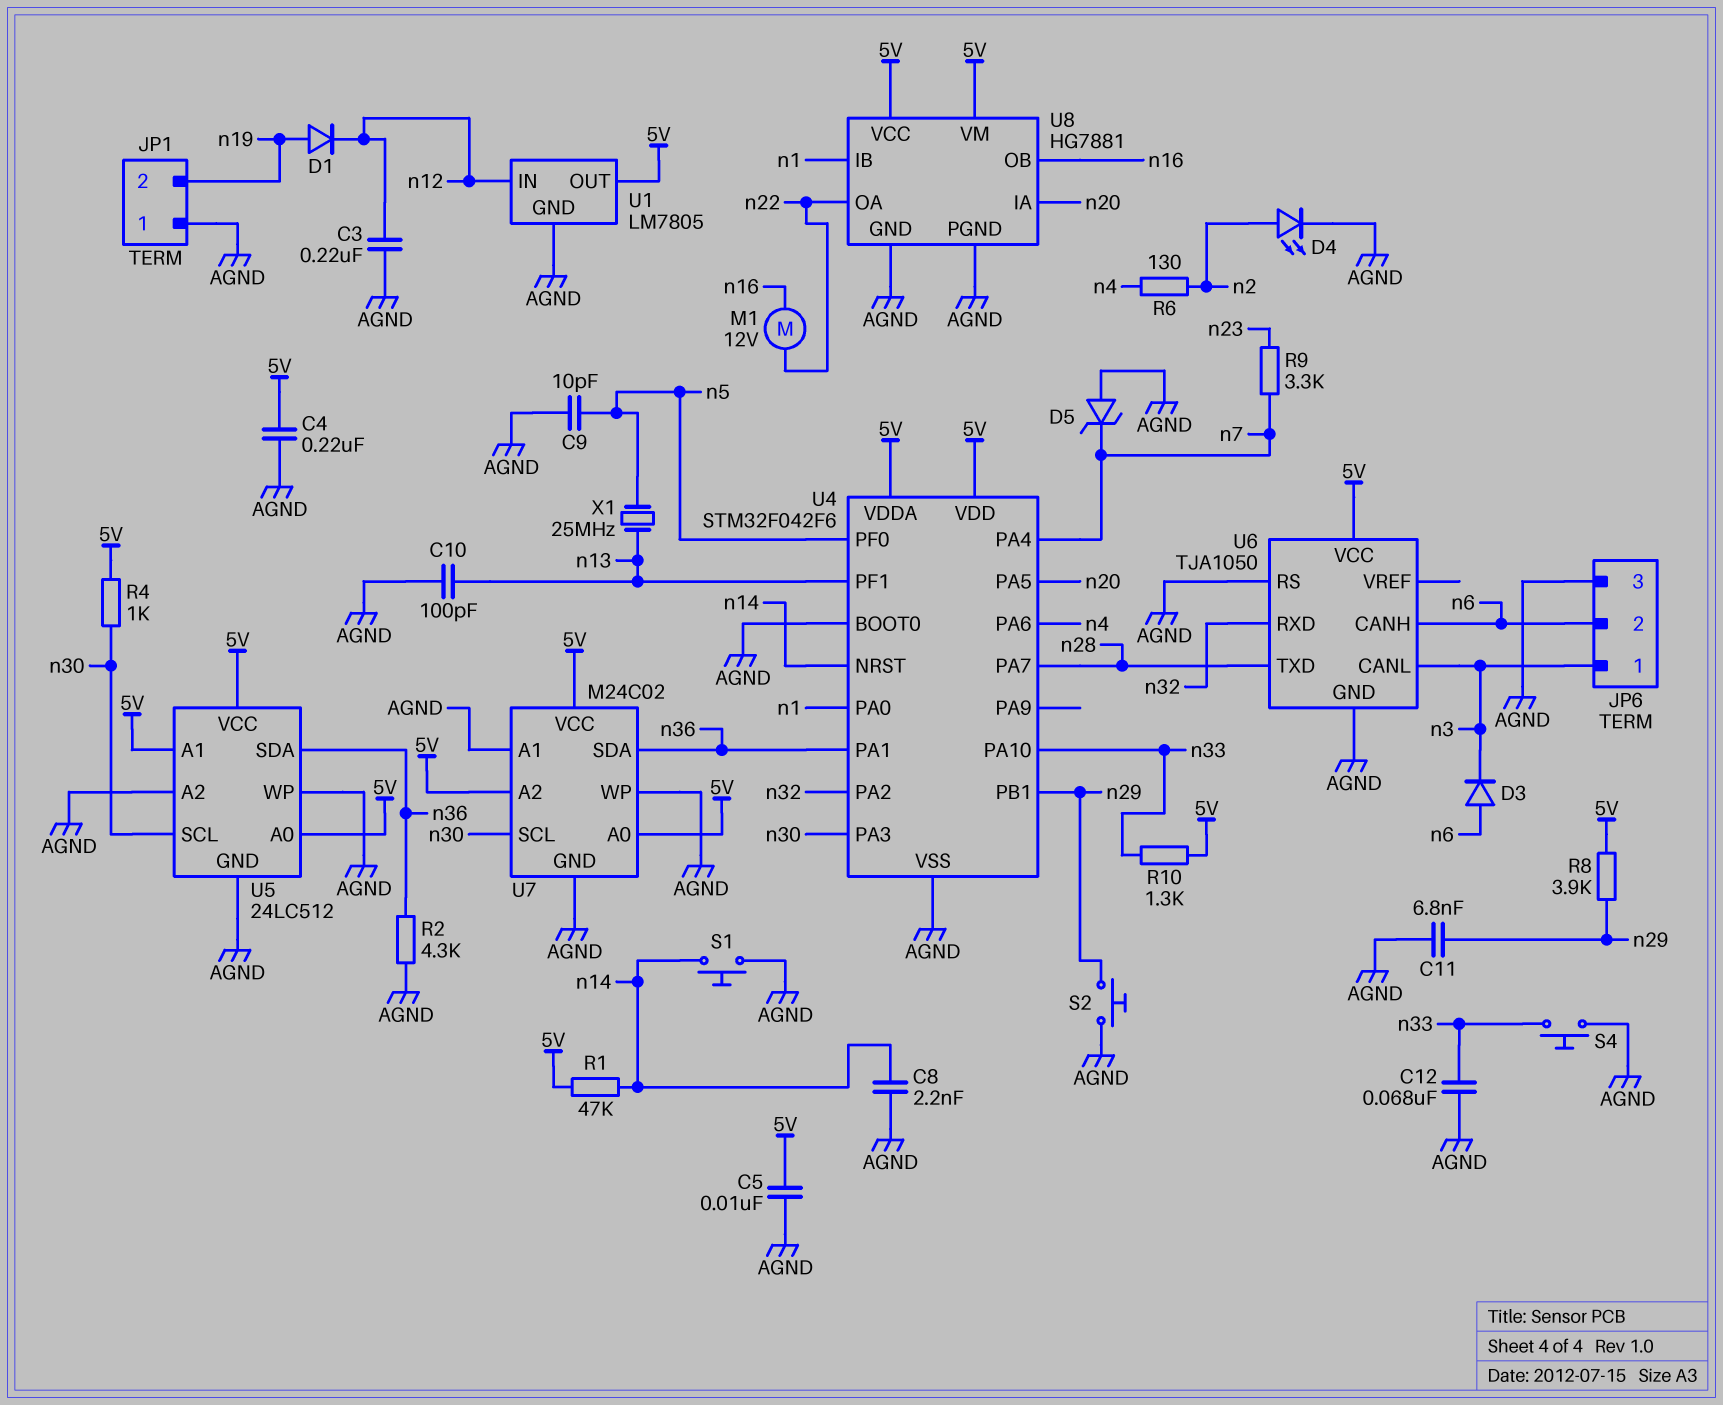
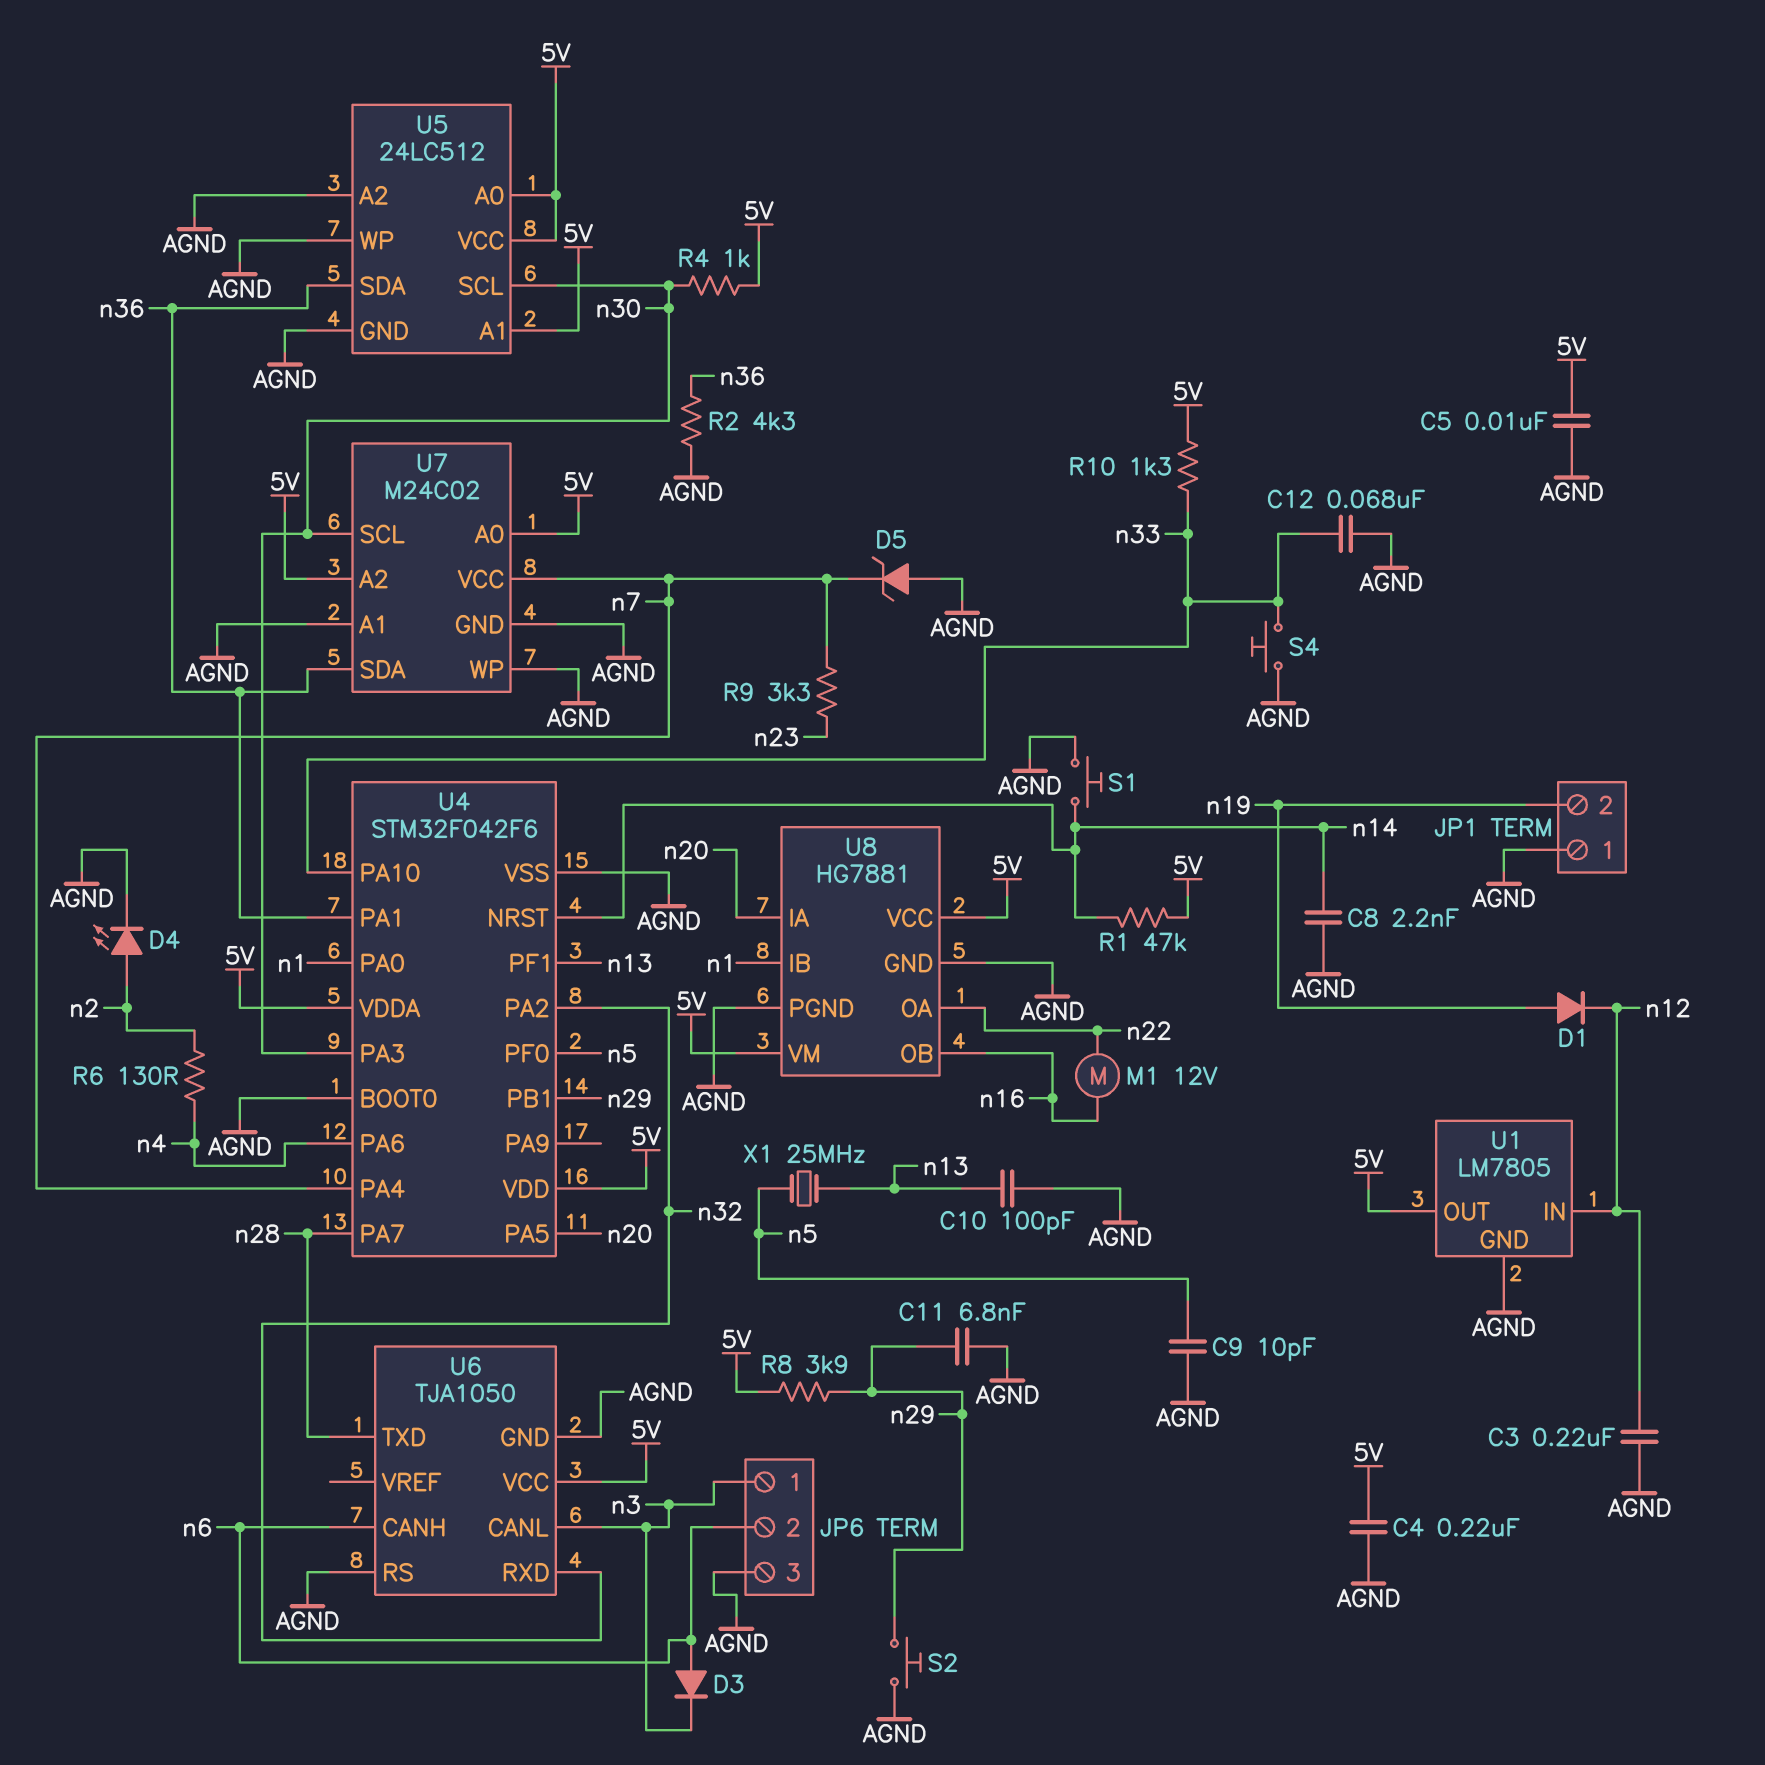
U7 pin VCC: 5V -> n7

